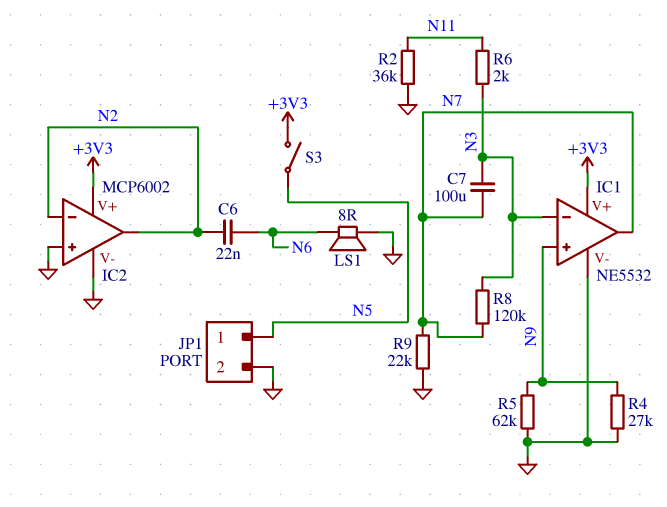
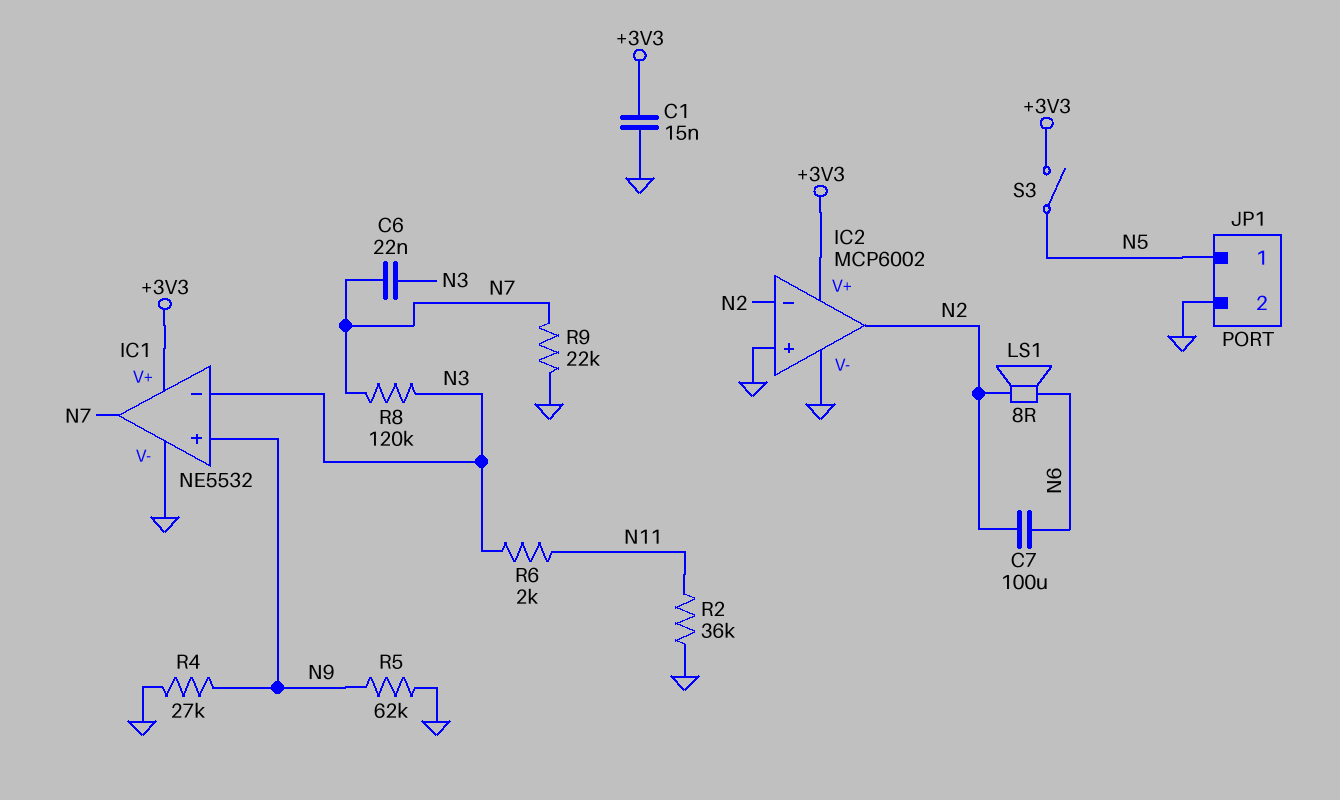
C1: none -> 15nF (+3V3, GND)
C6: 22nF (N2, N6) -> 22nF (N3, N7)
C7: 100uF (N3, N7) -> 100uF (N2, N6)
LS1: speaker 8R (GND, N6) -> speaker 8R (N2, N6)

